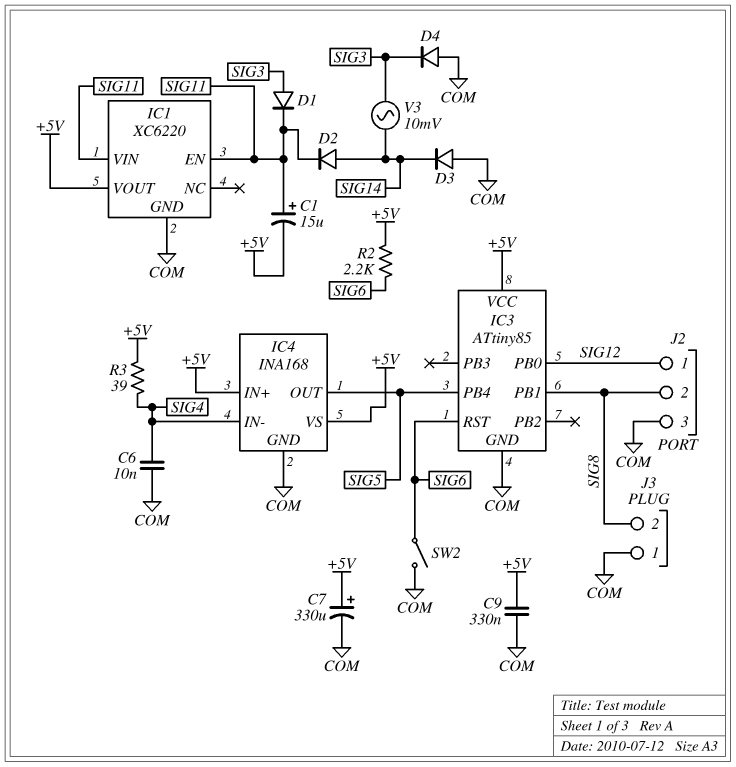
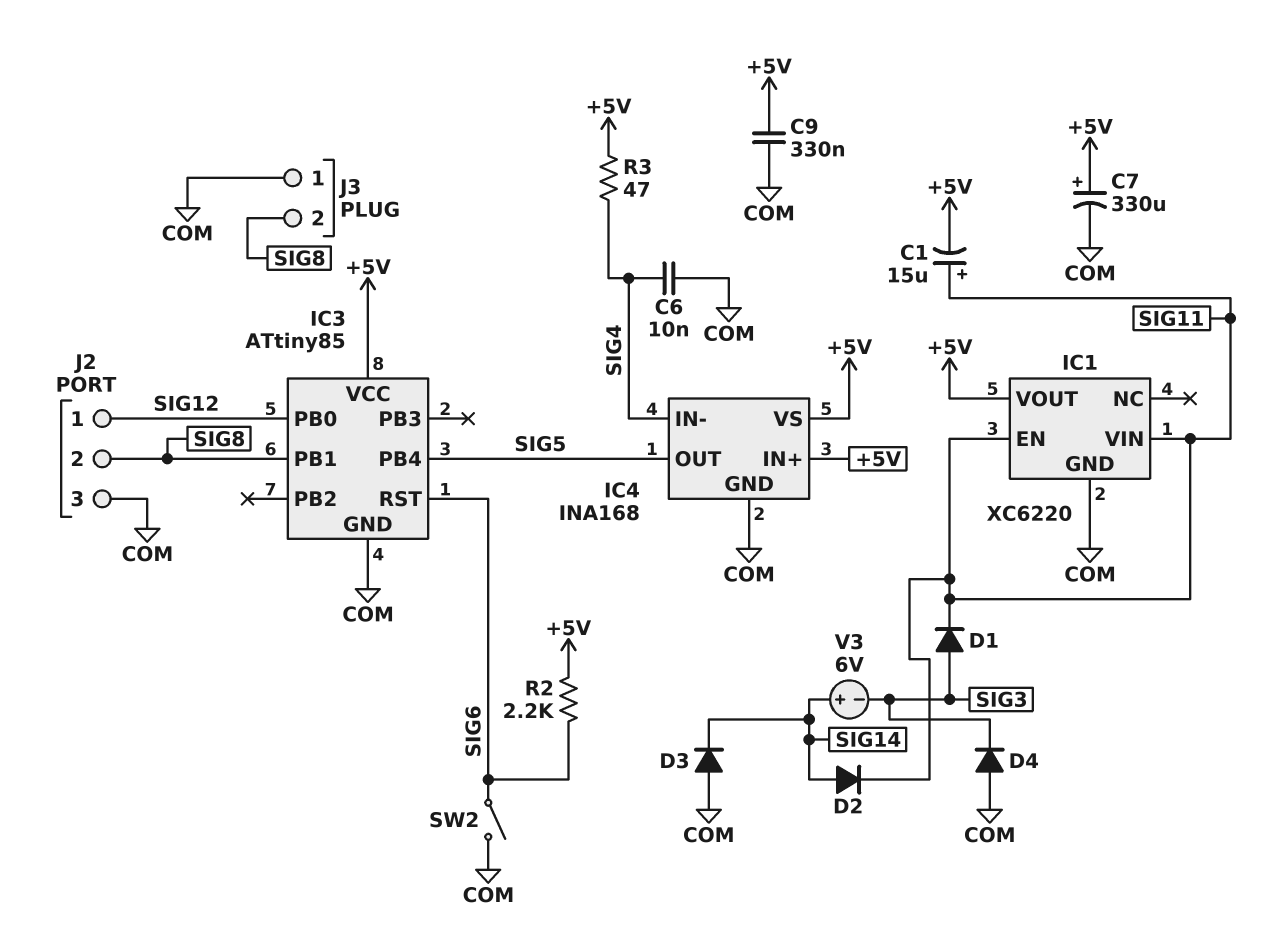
R3: 39 (+5V, SIG4) -> 47 (+5V, SIG4)
V3: AC 10mV (SIG3, SIG14) -> 6V (plus SIG14, minus SIG3)

